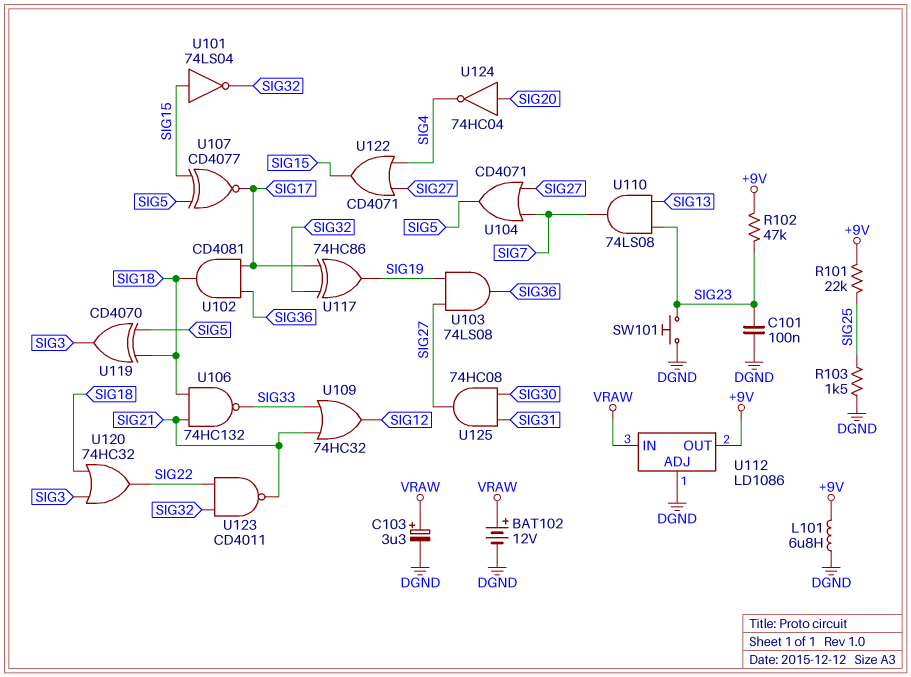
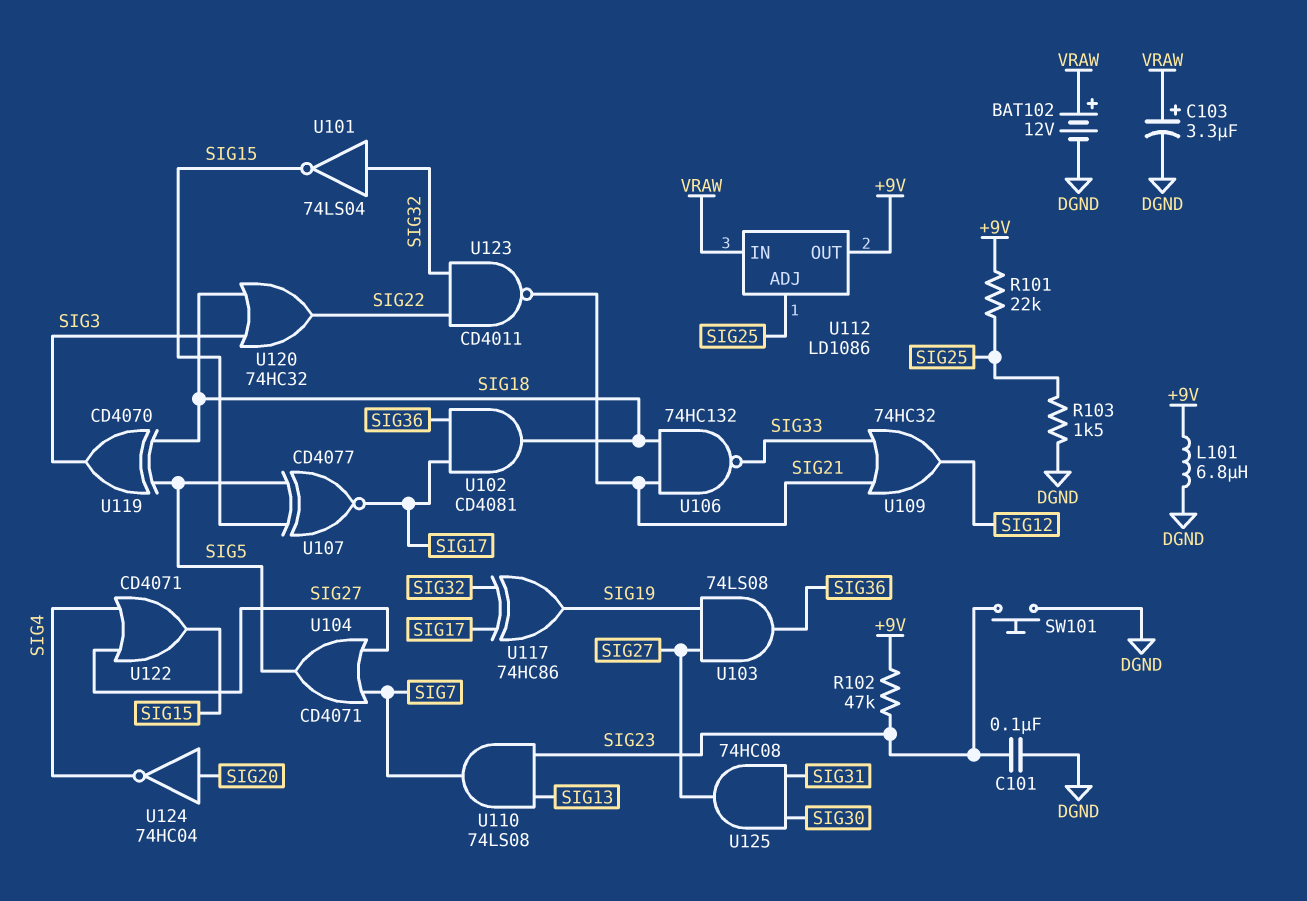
U101: NOT 74LS04 (in SIG15, out SIG32) -> NOT 74LS04 (in SIG32, out SIG15)
U112 pin ADJ: DGND -> SIG25

